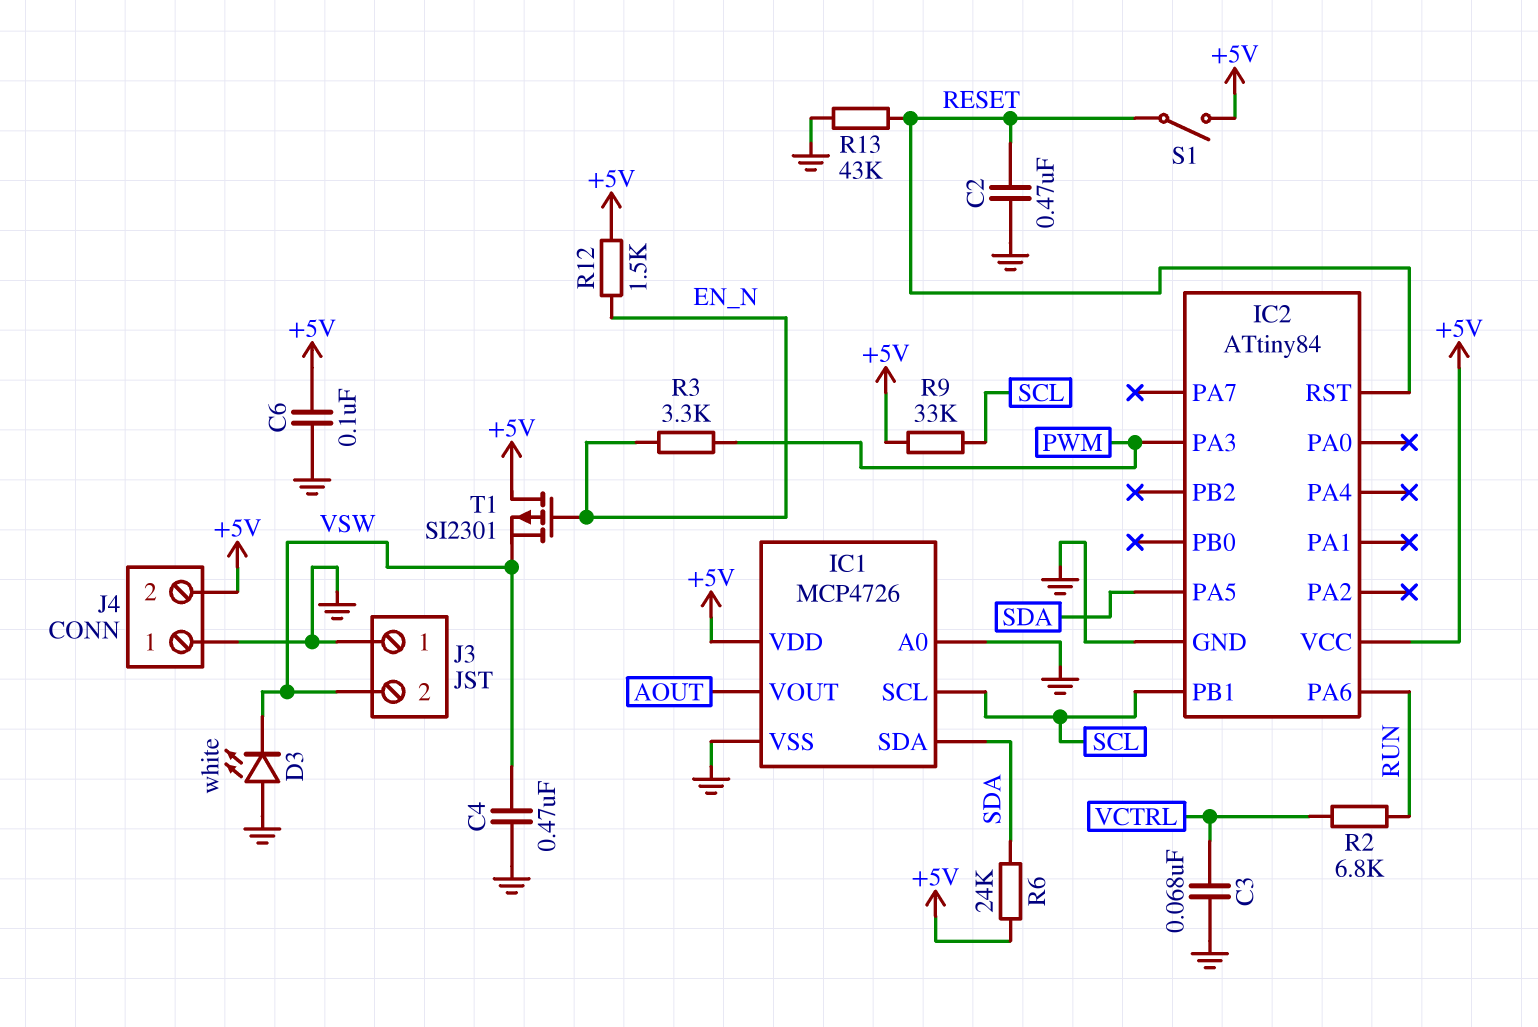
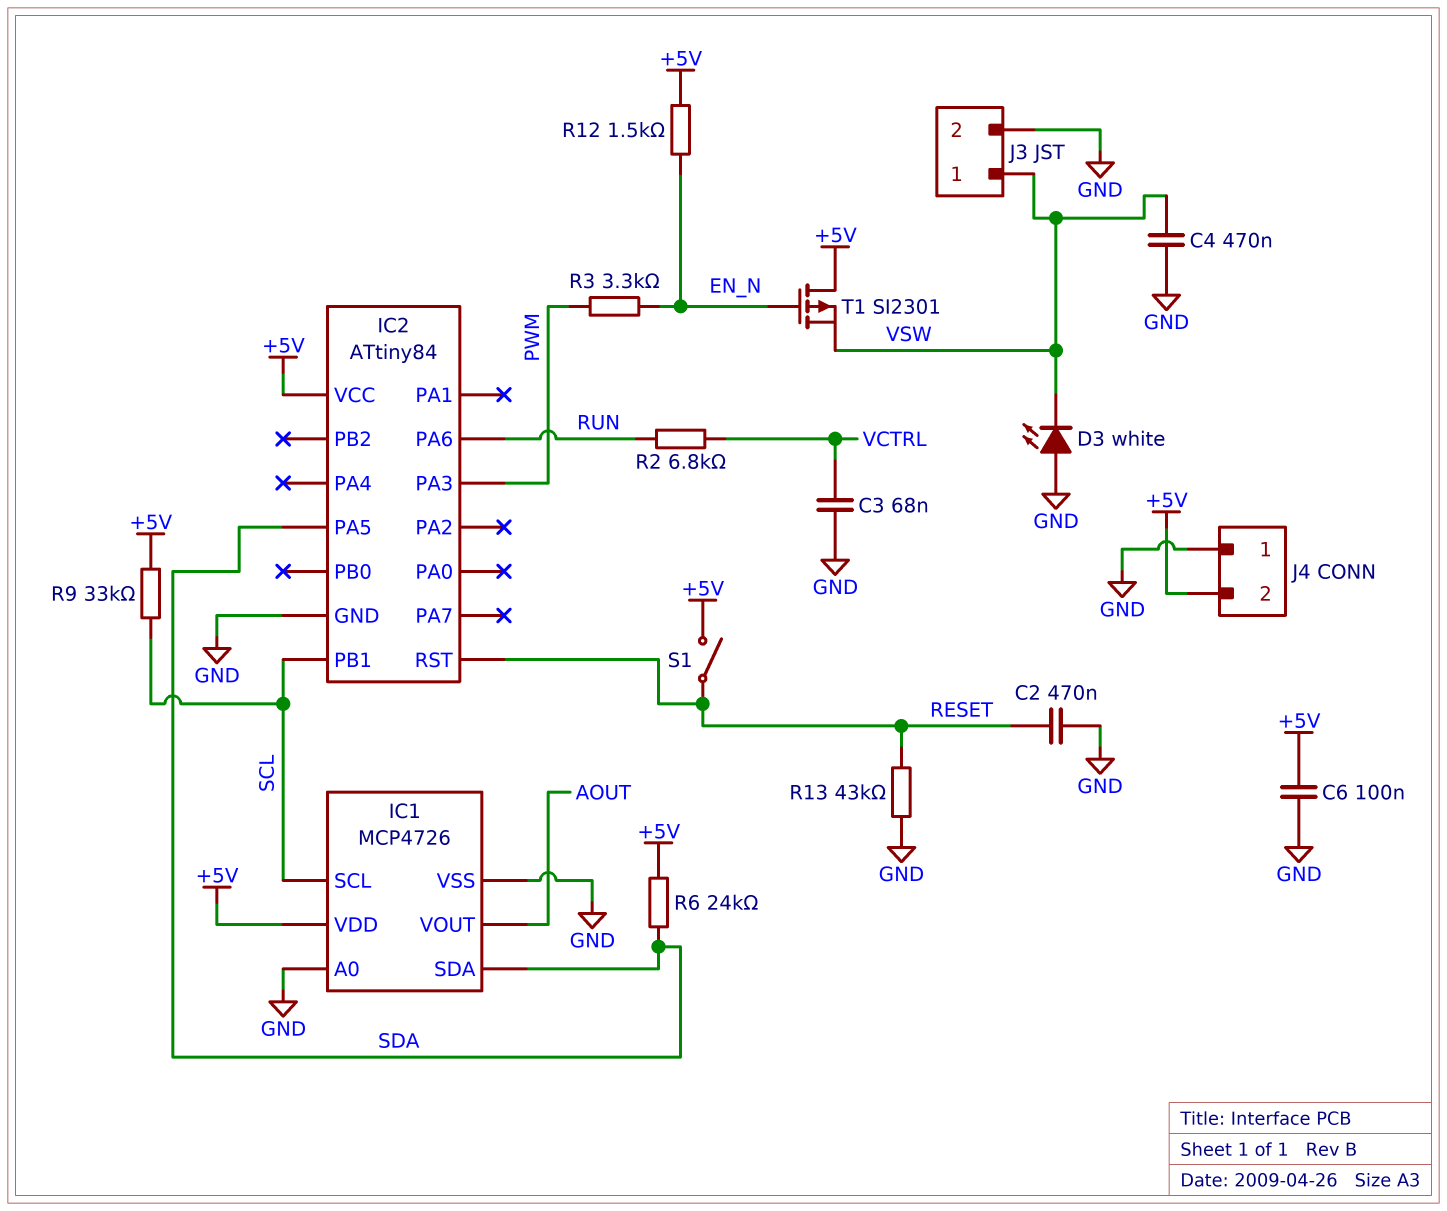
J3 pin 1: GND -> VSW
J3 pin 2: VSW -> GND

